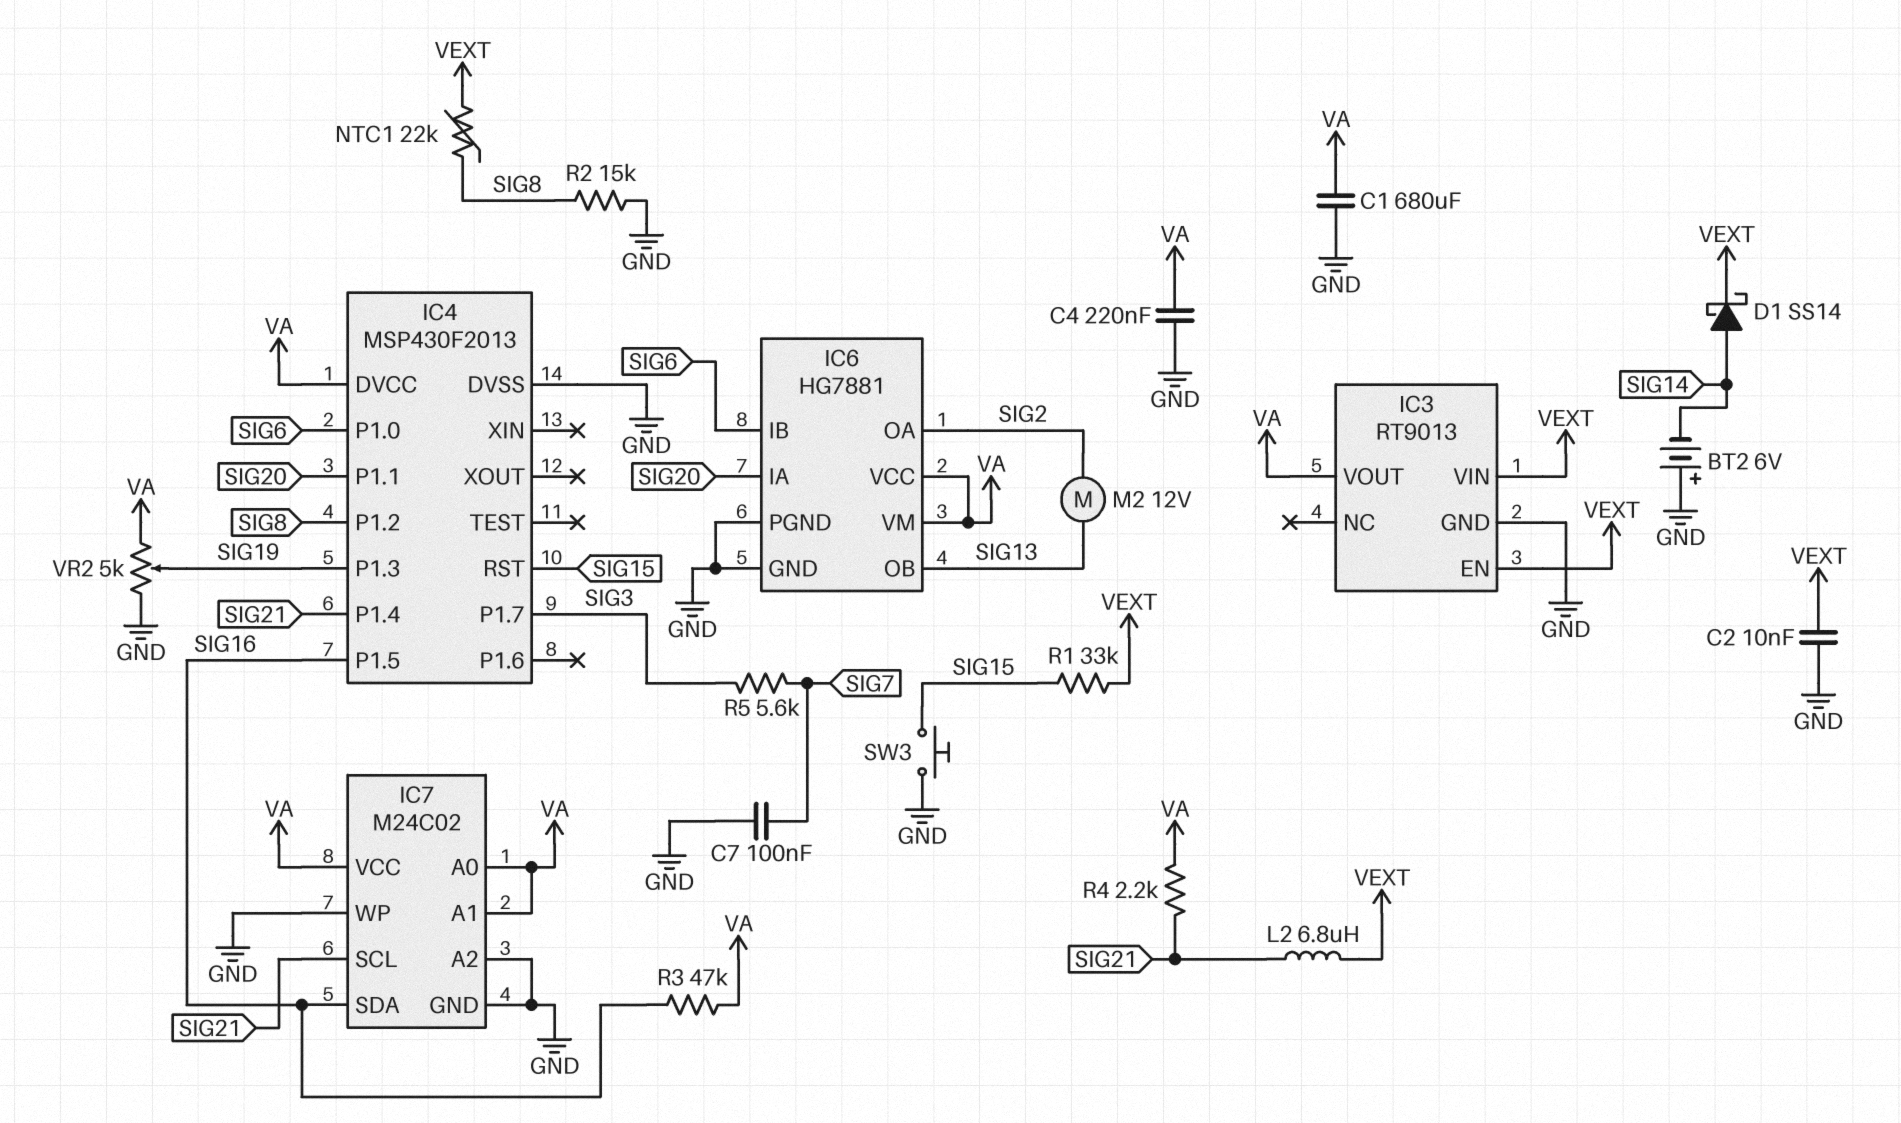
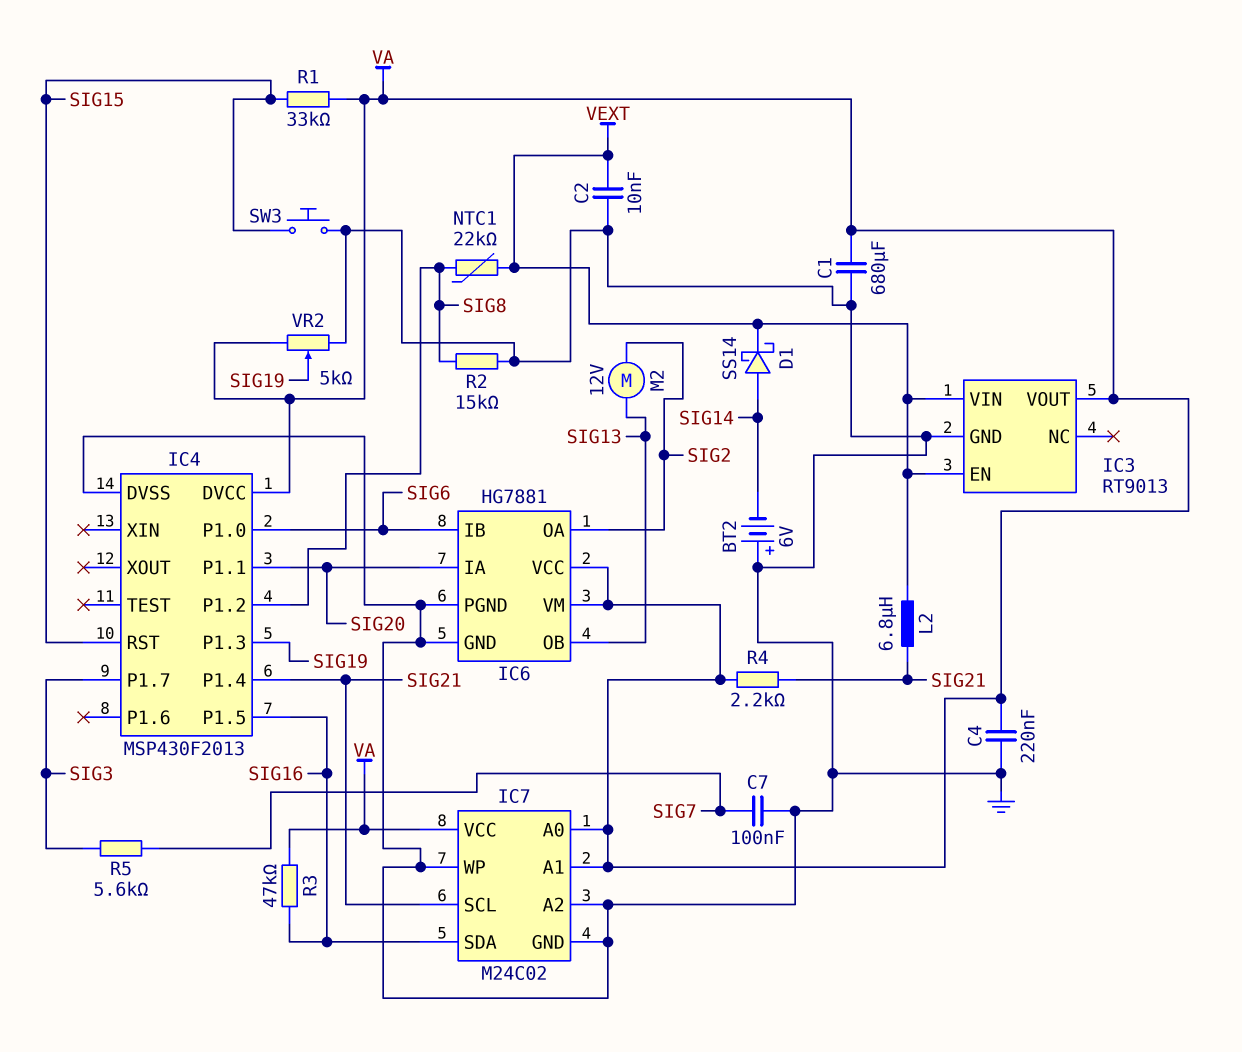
R1: 33k (SIG15, VEXT) -> 33k (SIG15, VA)

